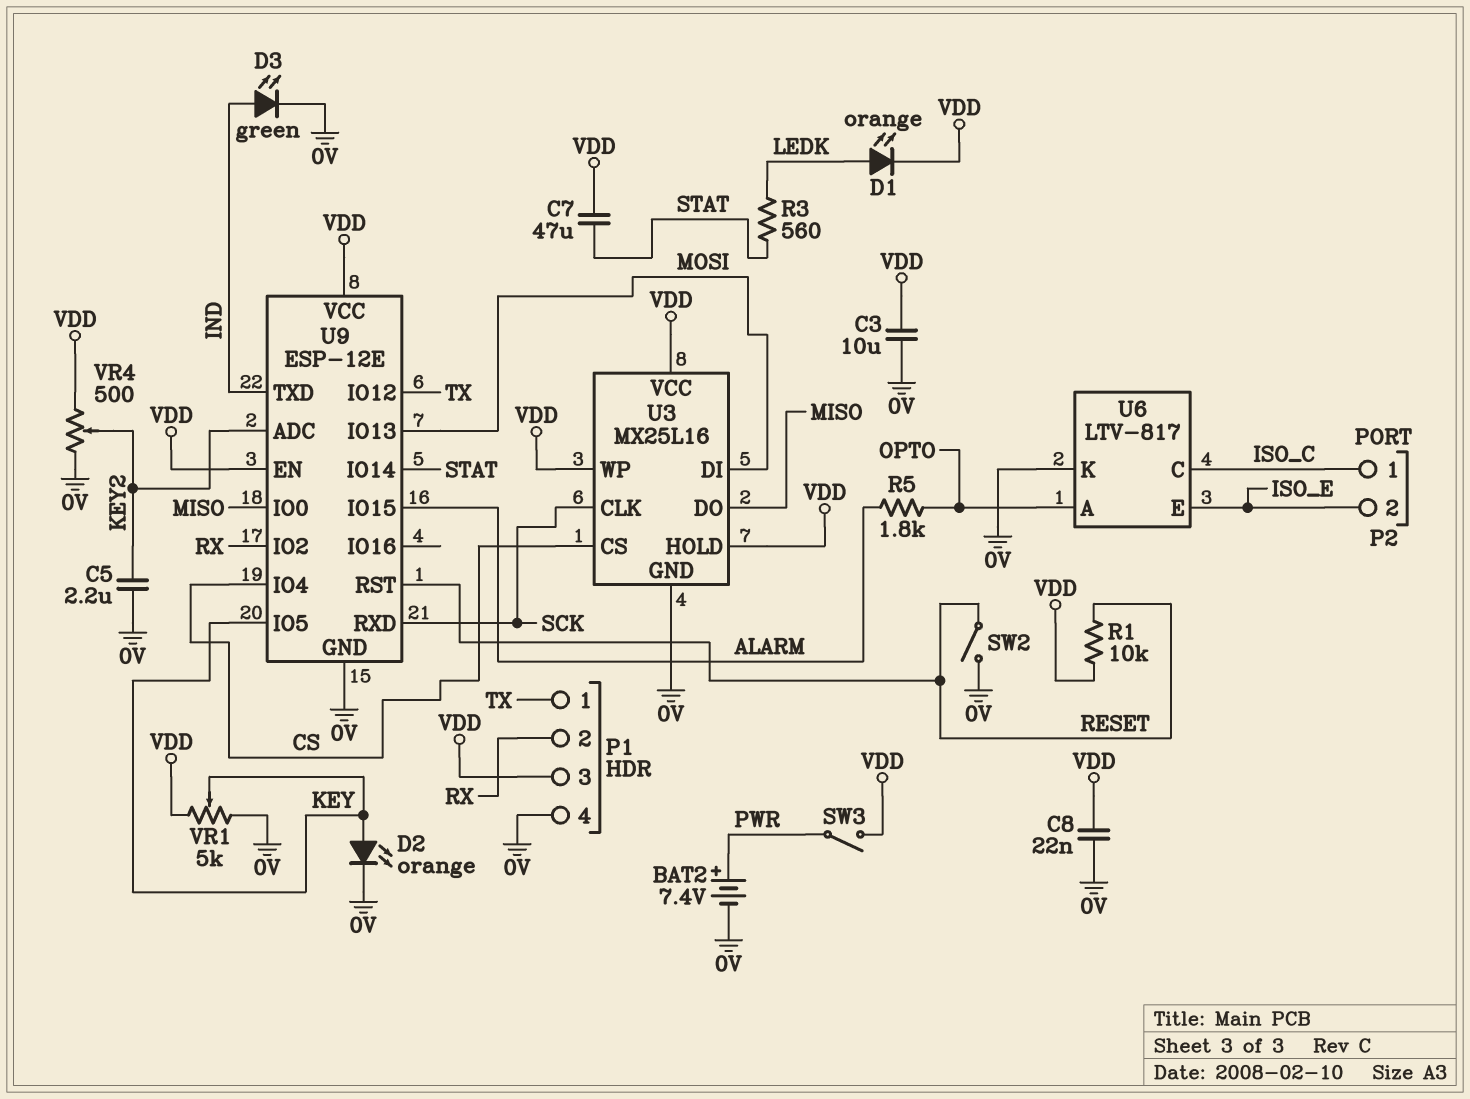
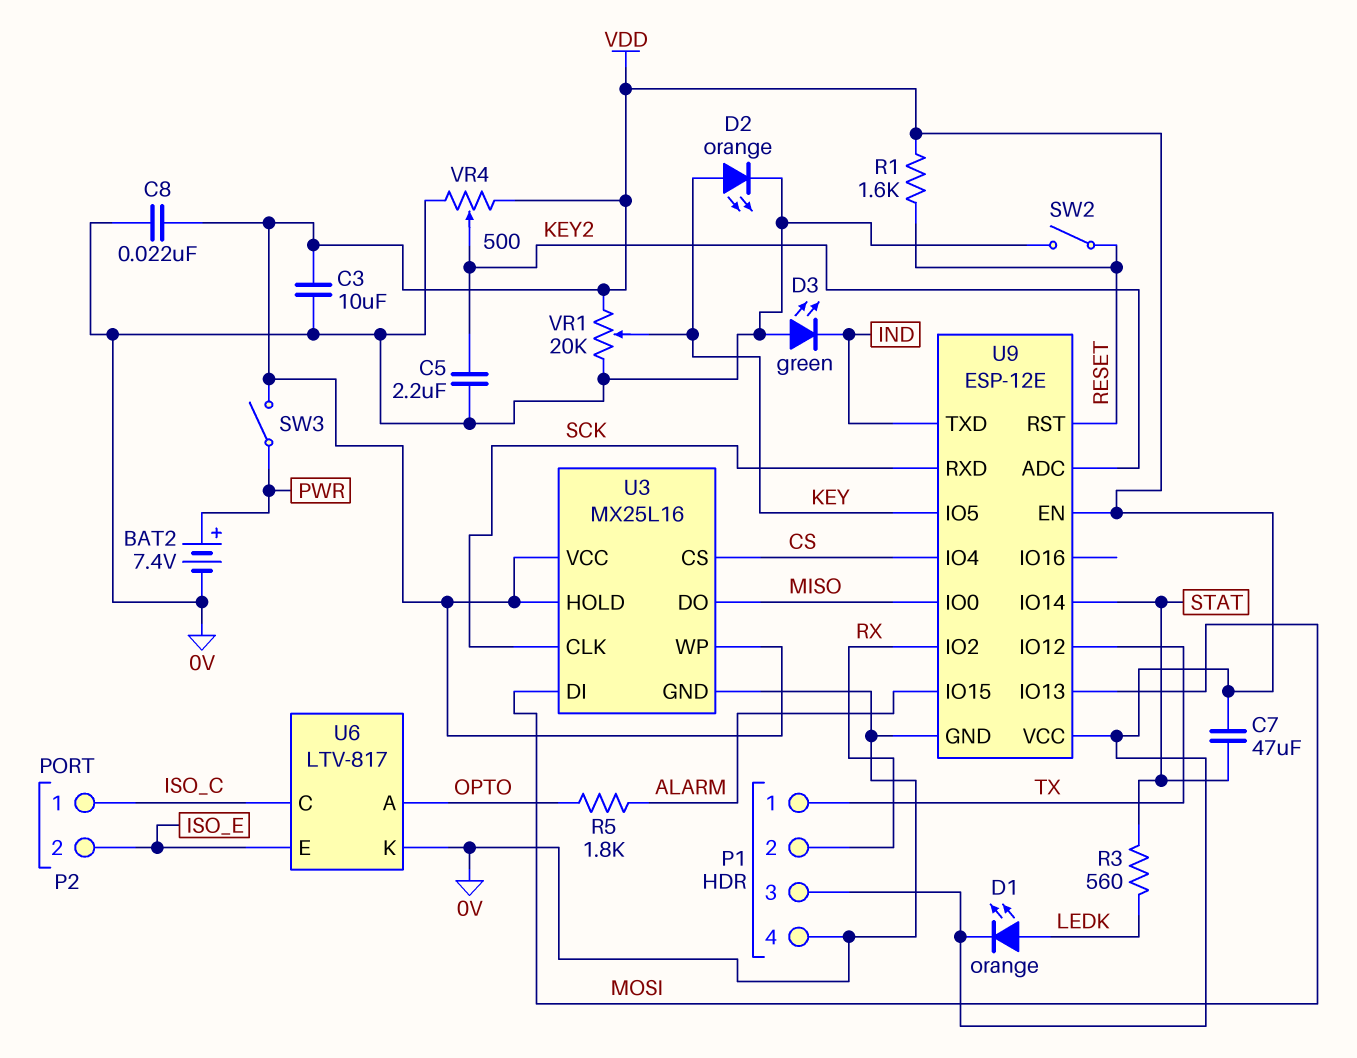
D3: LED green (A IND, K 0V) -> LED green (A 0V, K IND)
R1: 10k (RESET, VDD) -> 1.6k (RESET, VDD)
VR1: 5k (0V, VDD, wiper KEY) -> 20k (0V, VDD, wiper KEY)

